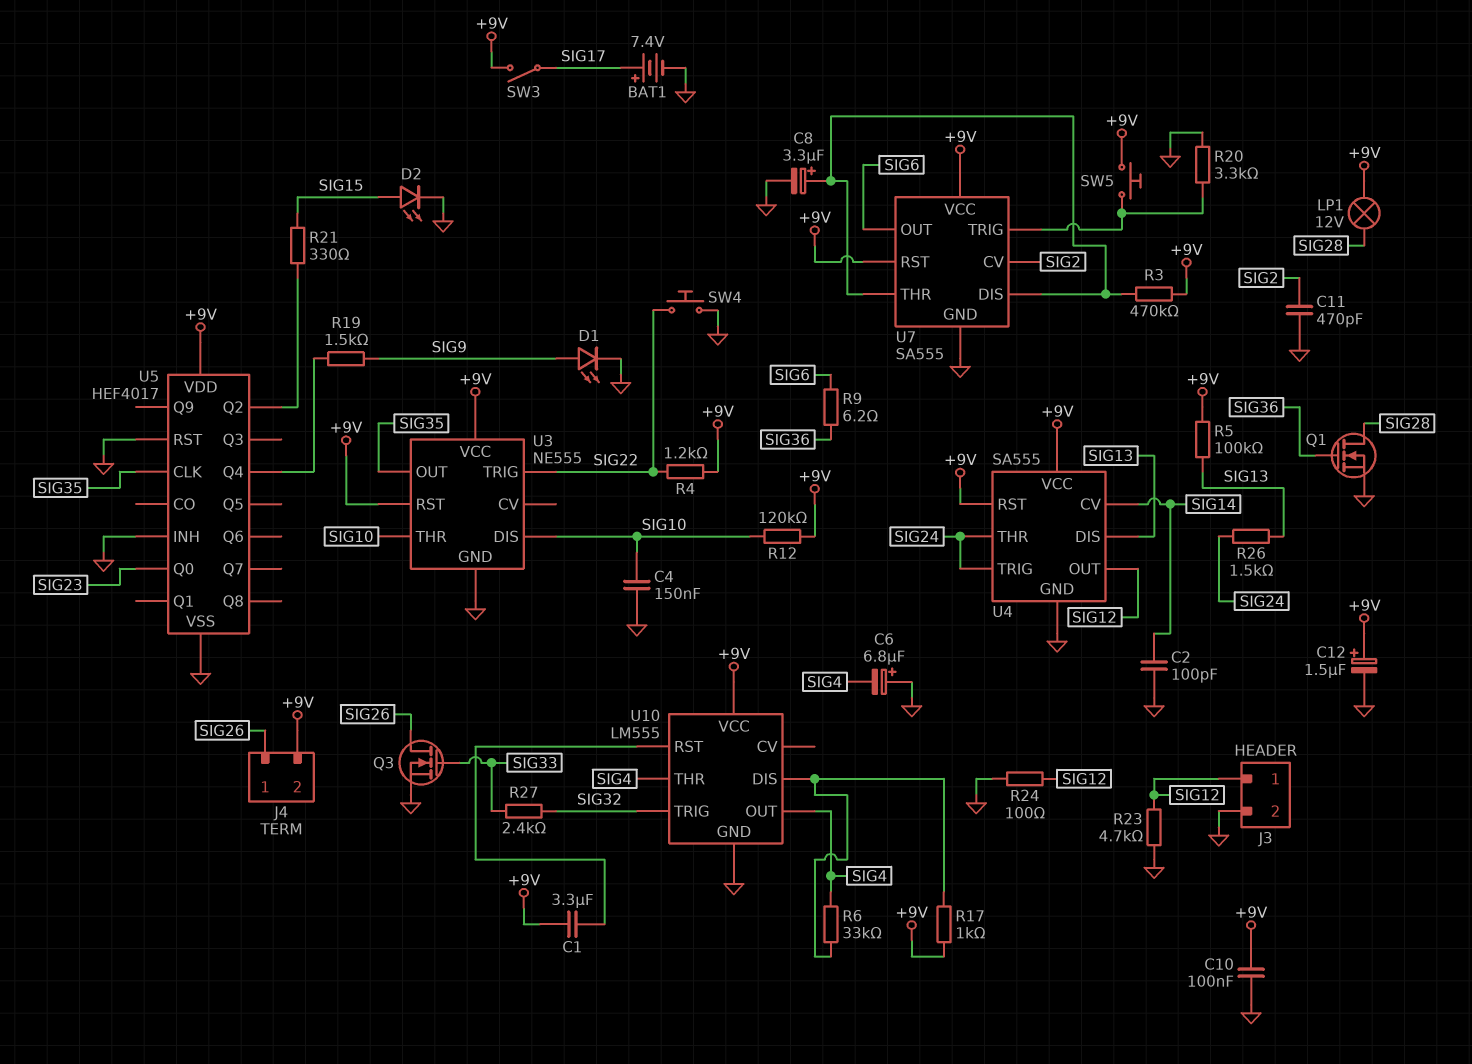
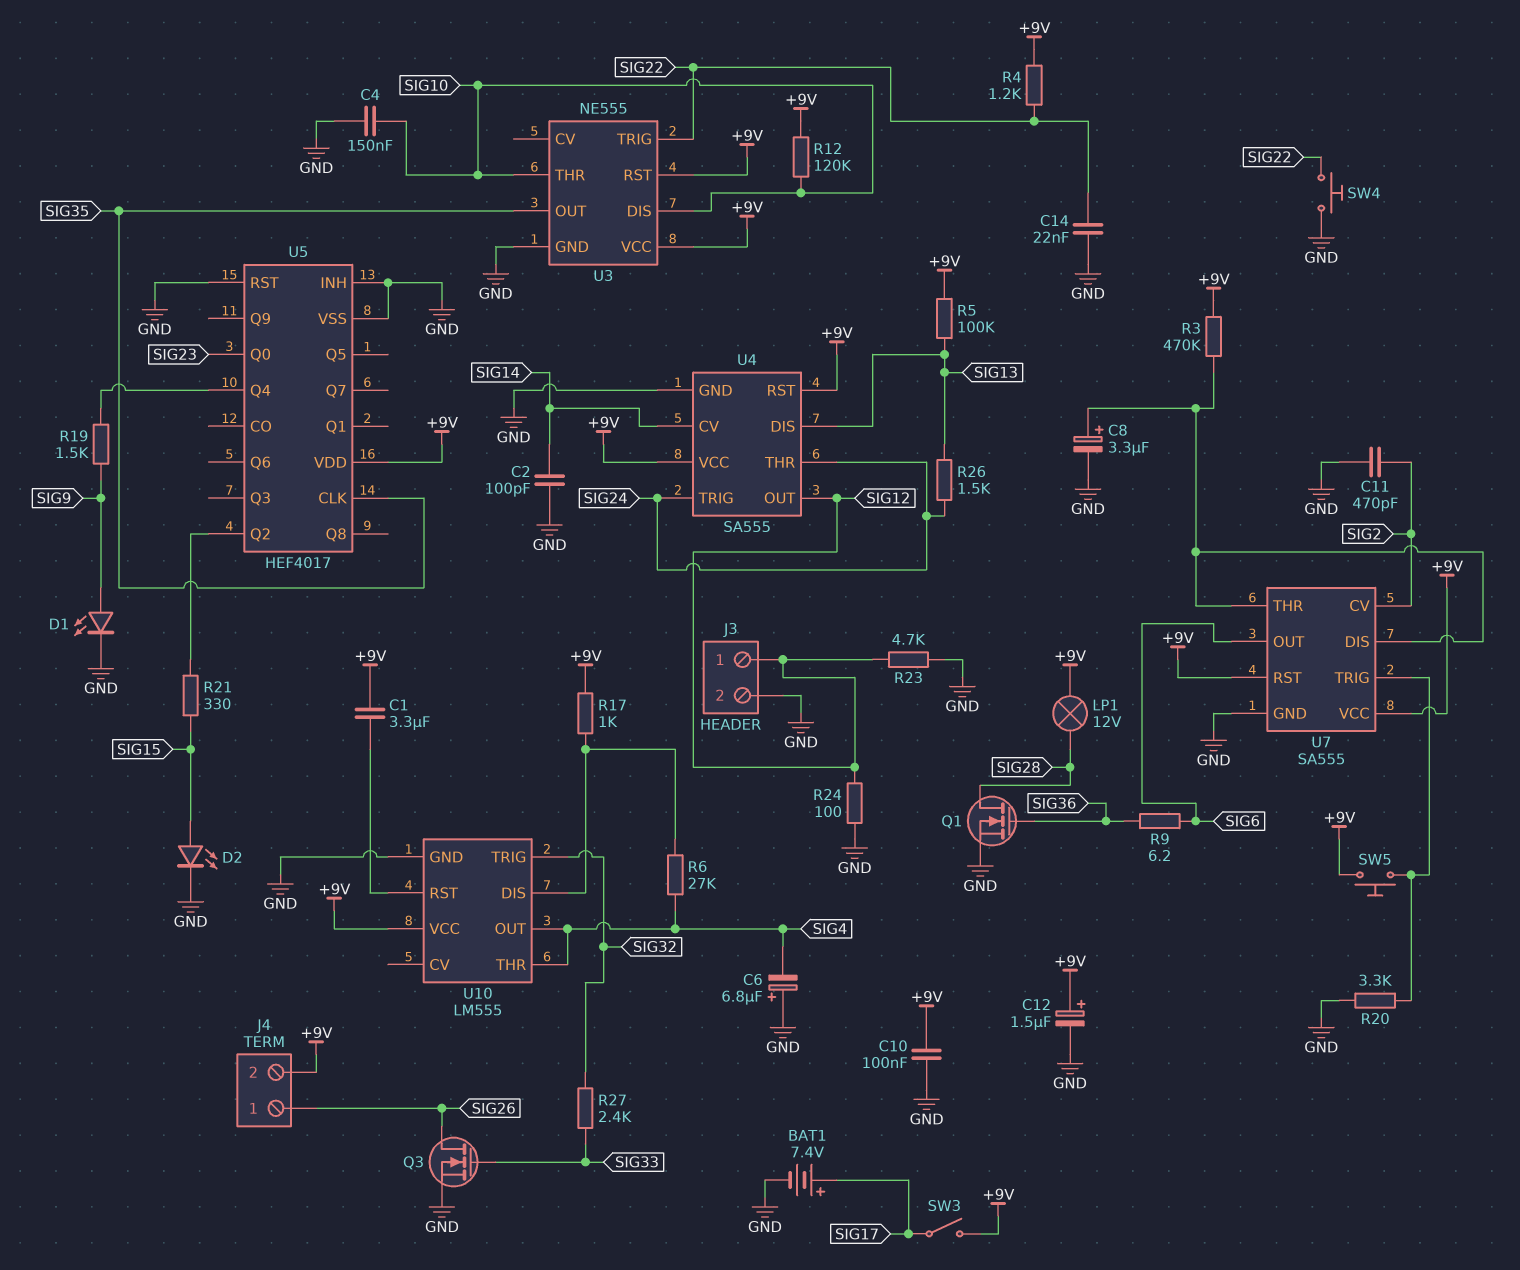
C14: none -> 22nF (GND, SIG22)
R6: 33k (SIG4, U10/DIS) -> 27k (SIG4, U10/DIS)

